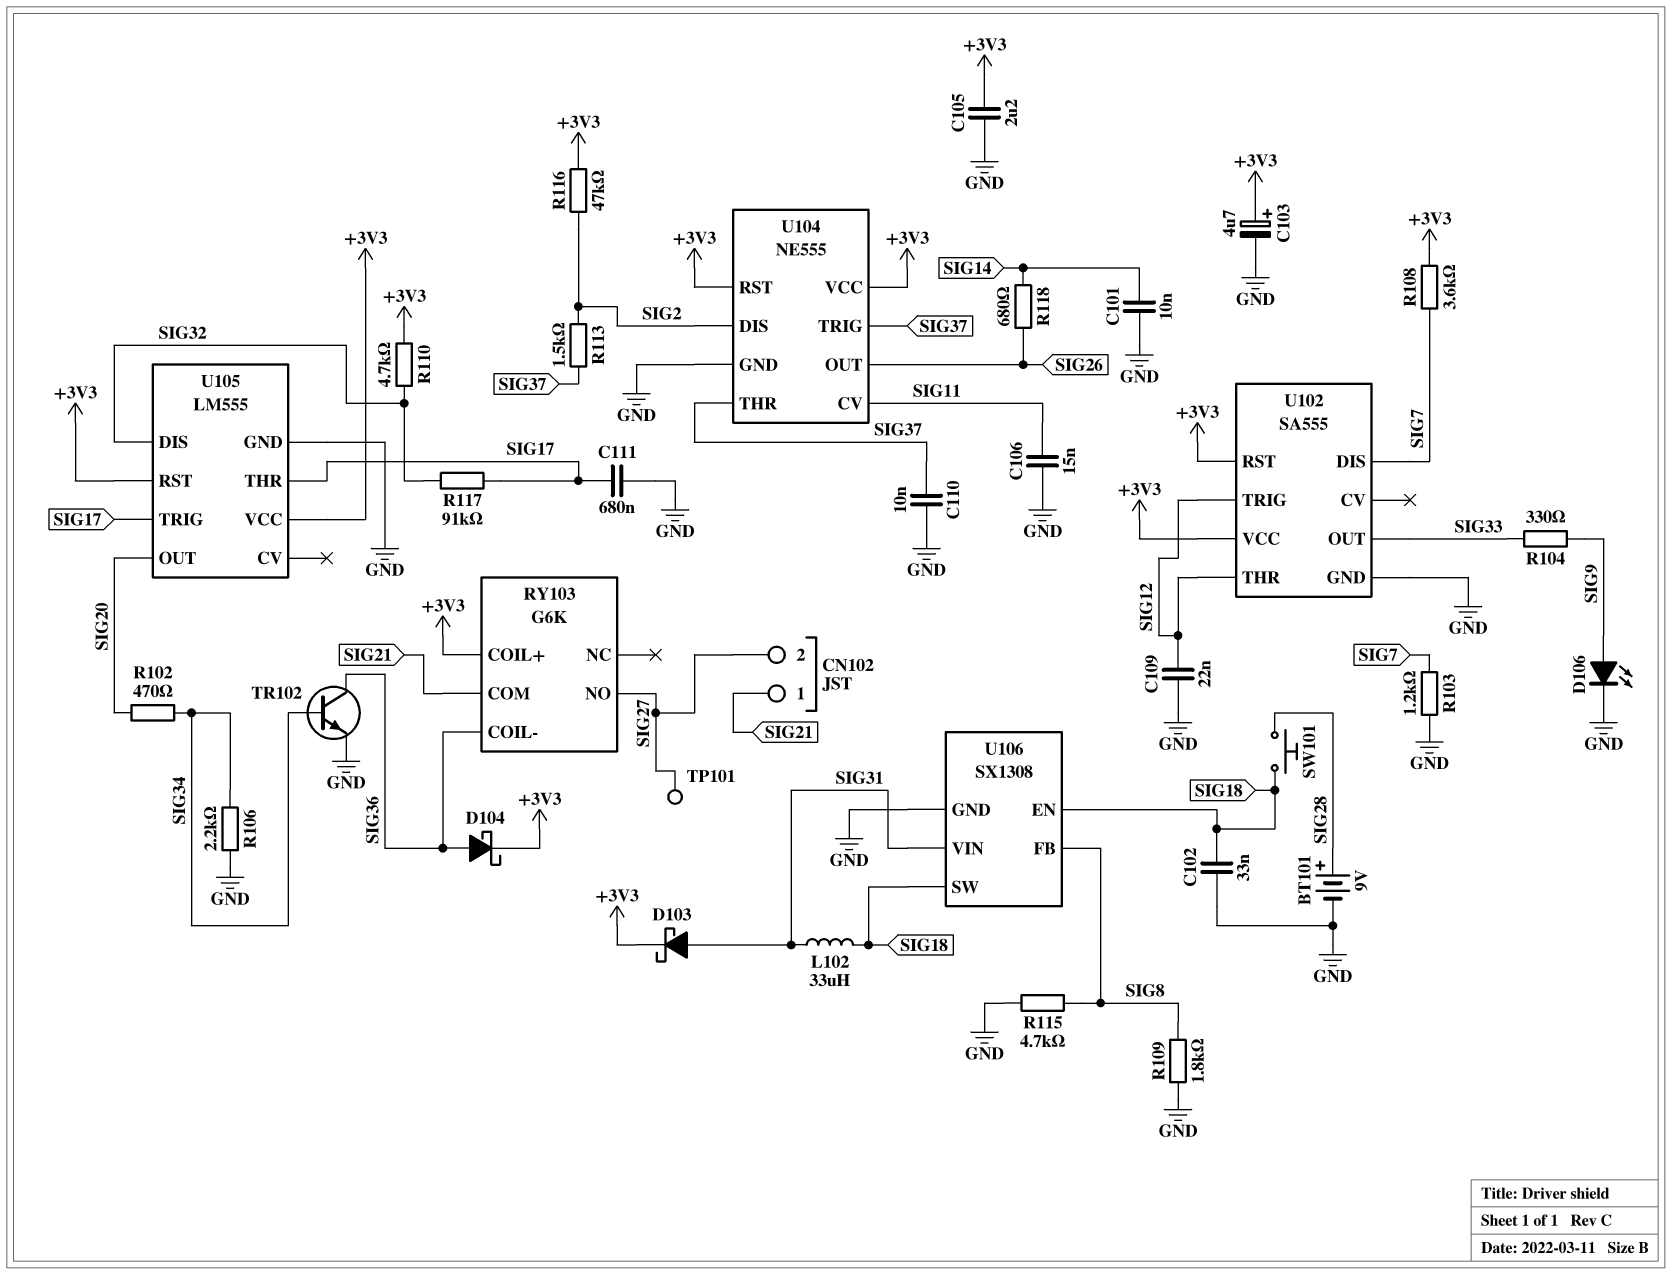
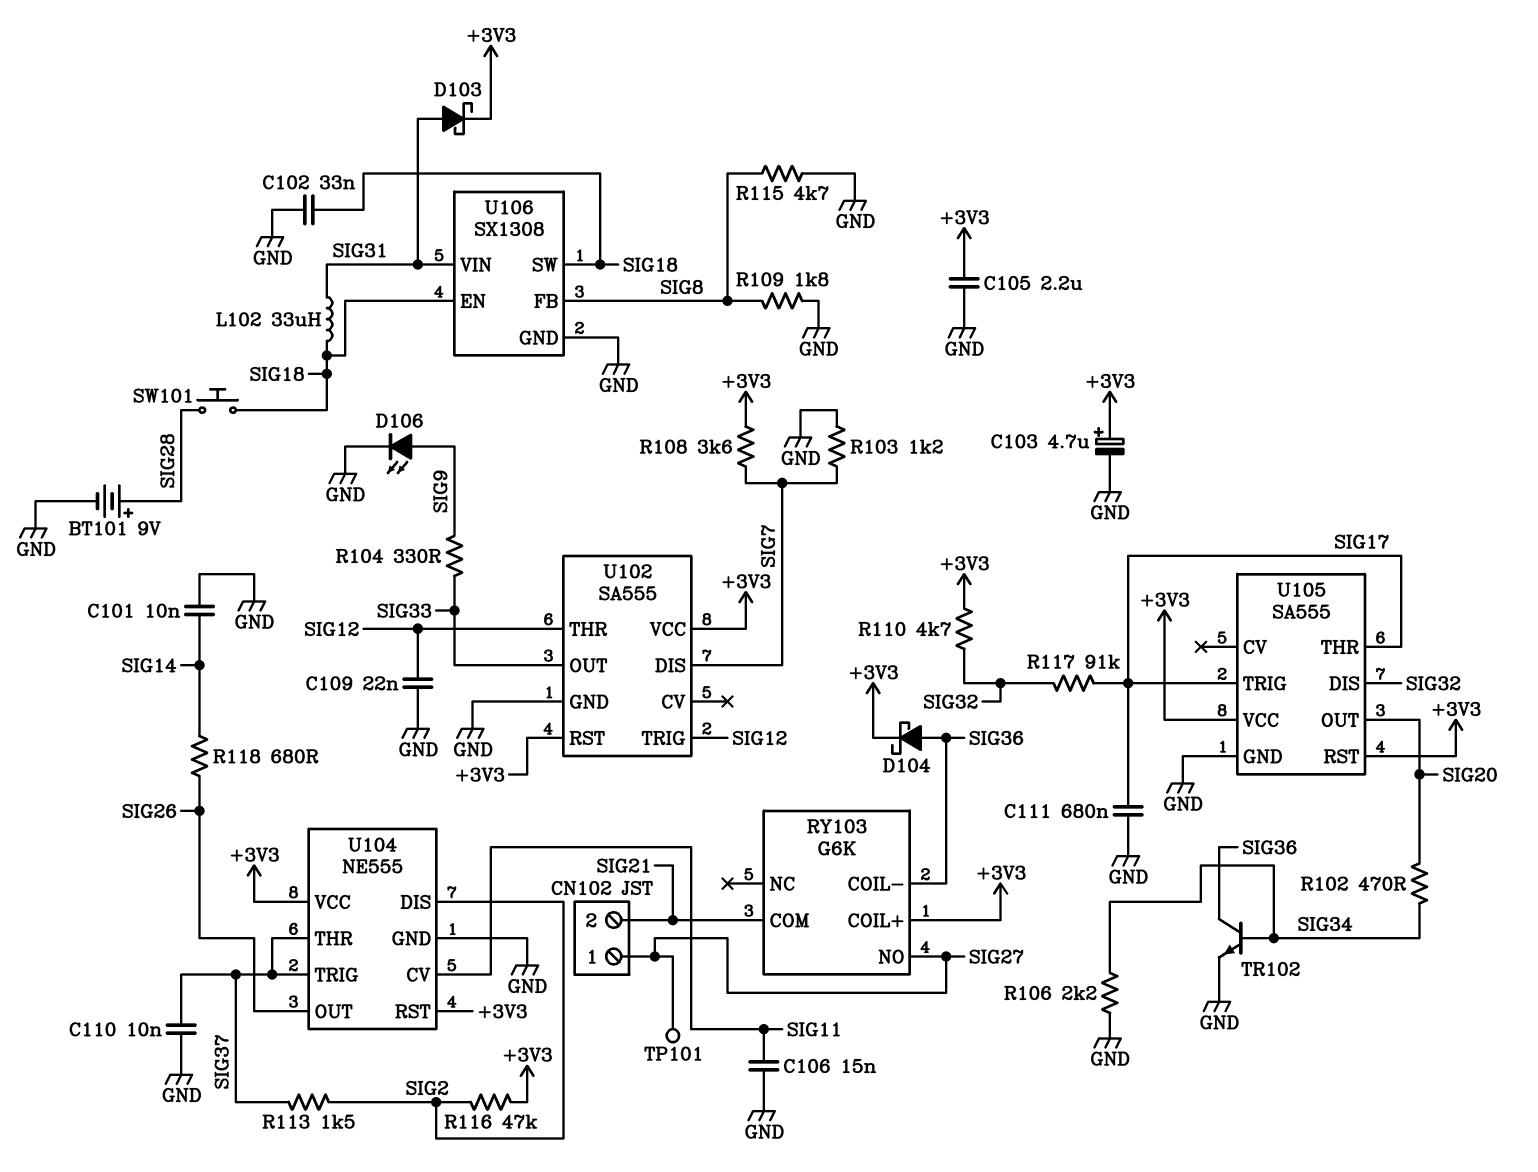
CN102 pin 1: SIG21 -> SIG27
CN102 pin 2: SIG27 -> SIG21
U105: LM555 -> SA555

